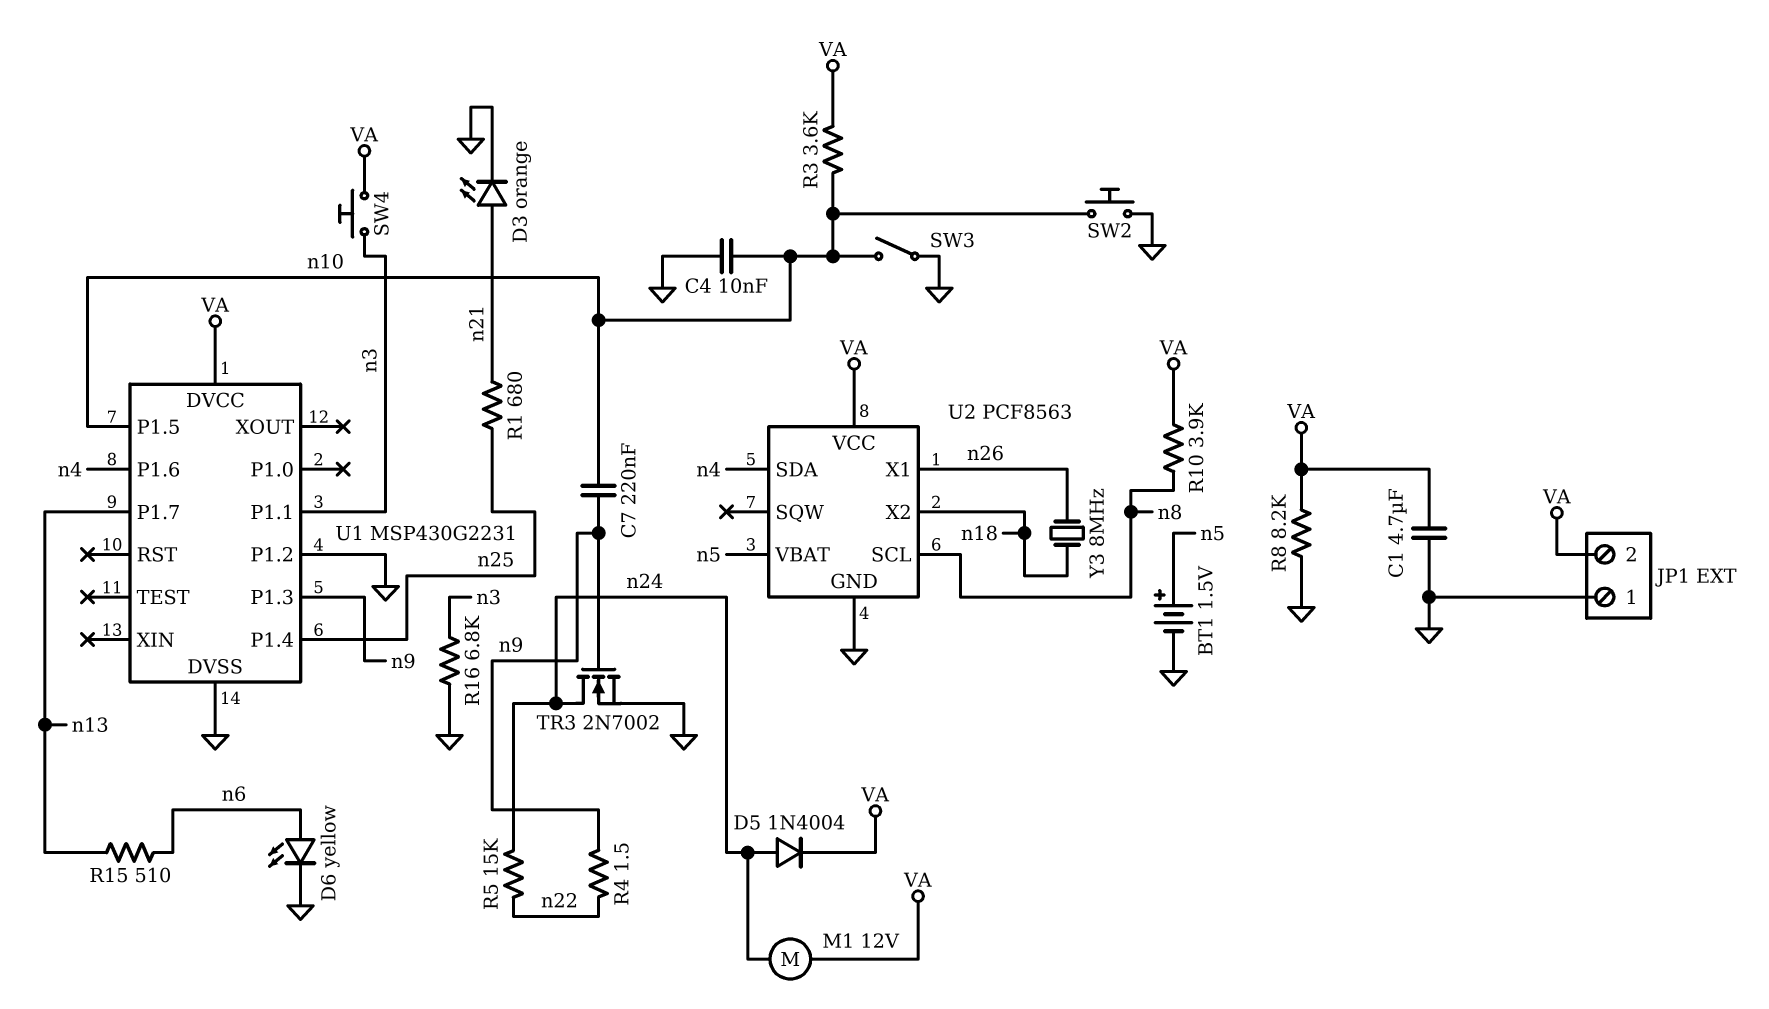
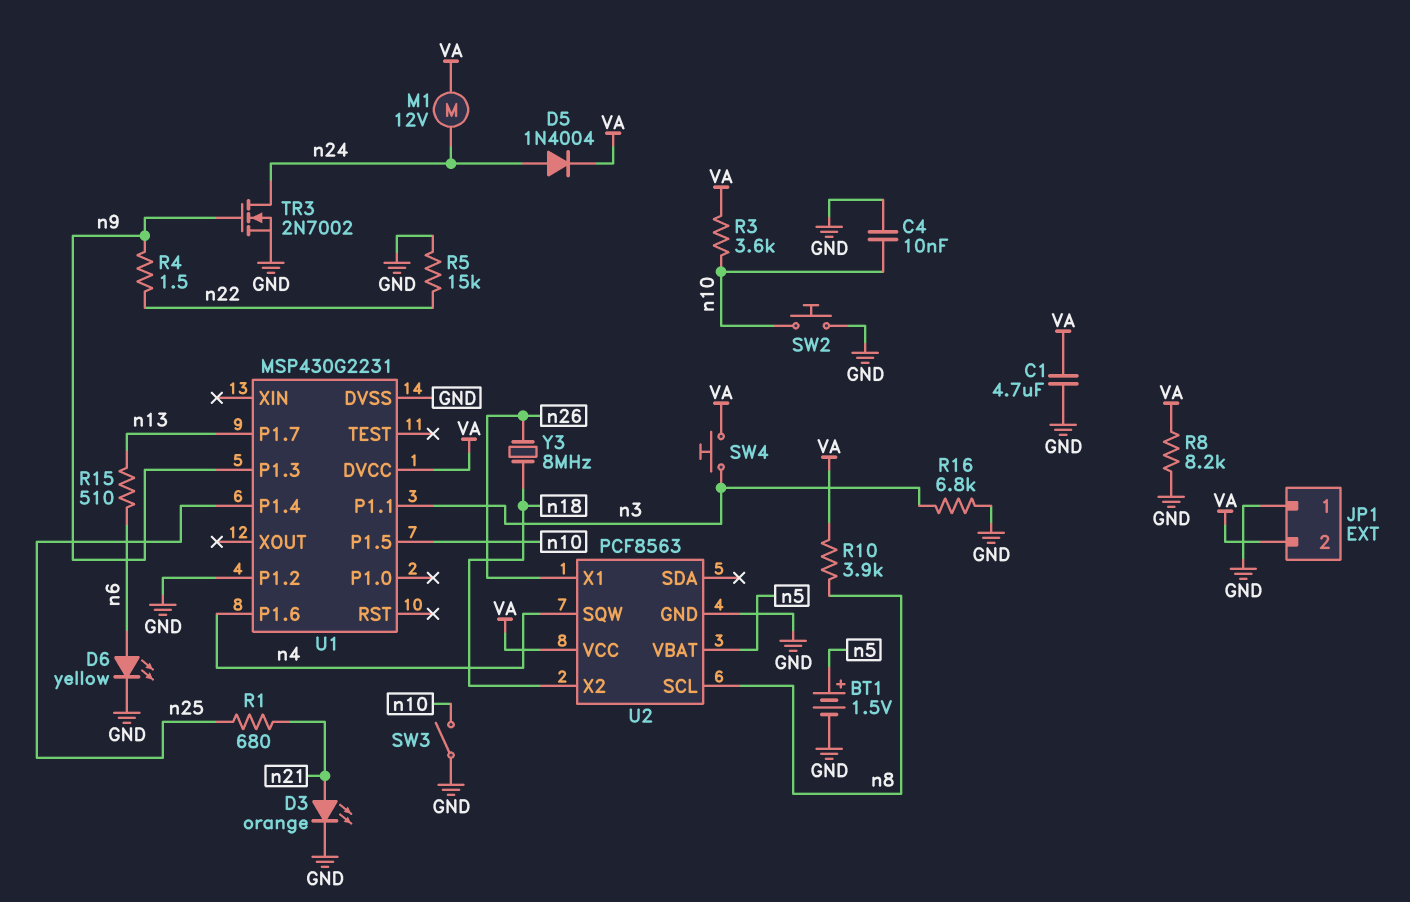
C7: 220nF (n9, n10) -> none
R5: 15k (n22, n24) -> 15k (GND, n22)
U2 pin SDA: n4 -> none
U2 pin SQW: none -> n4

